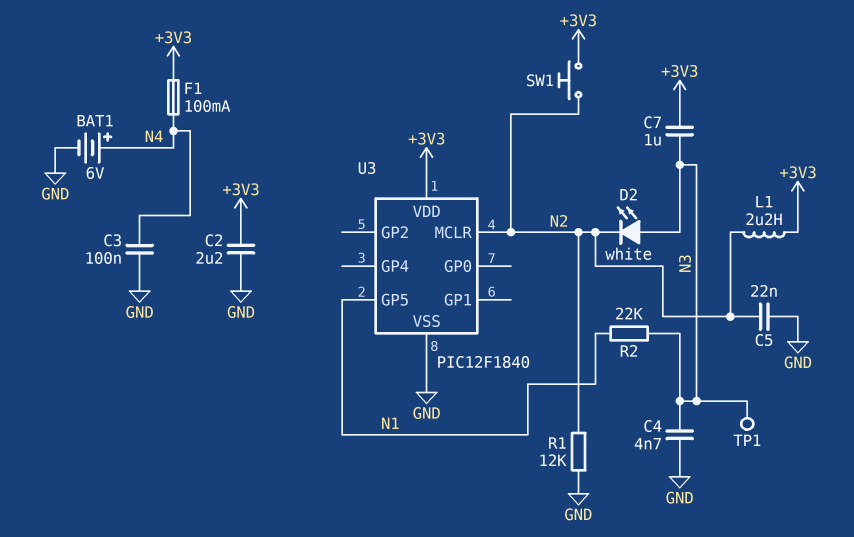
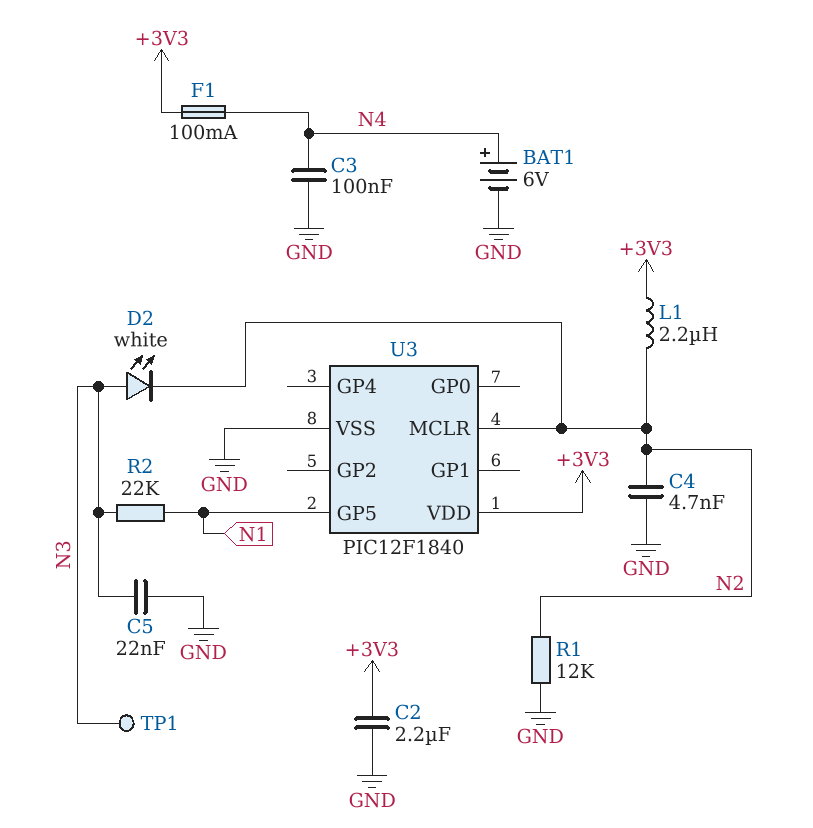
C4: 4.7nF (GND, N3) -> 4.7nF (GND, N2)
C5: 22nF (GND, N2) -> 22nF (GND, N3)
C7: 1uF (+3V3, N3) -> none
SW1: button (+3V3, N2) -> none

